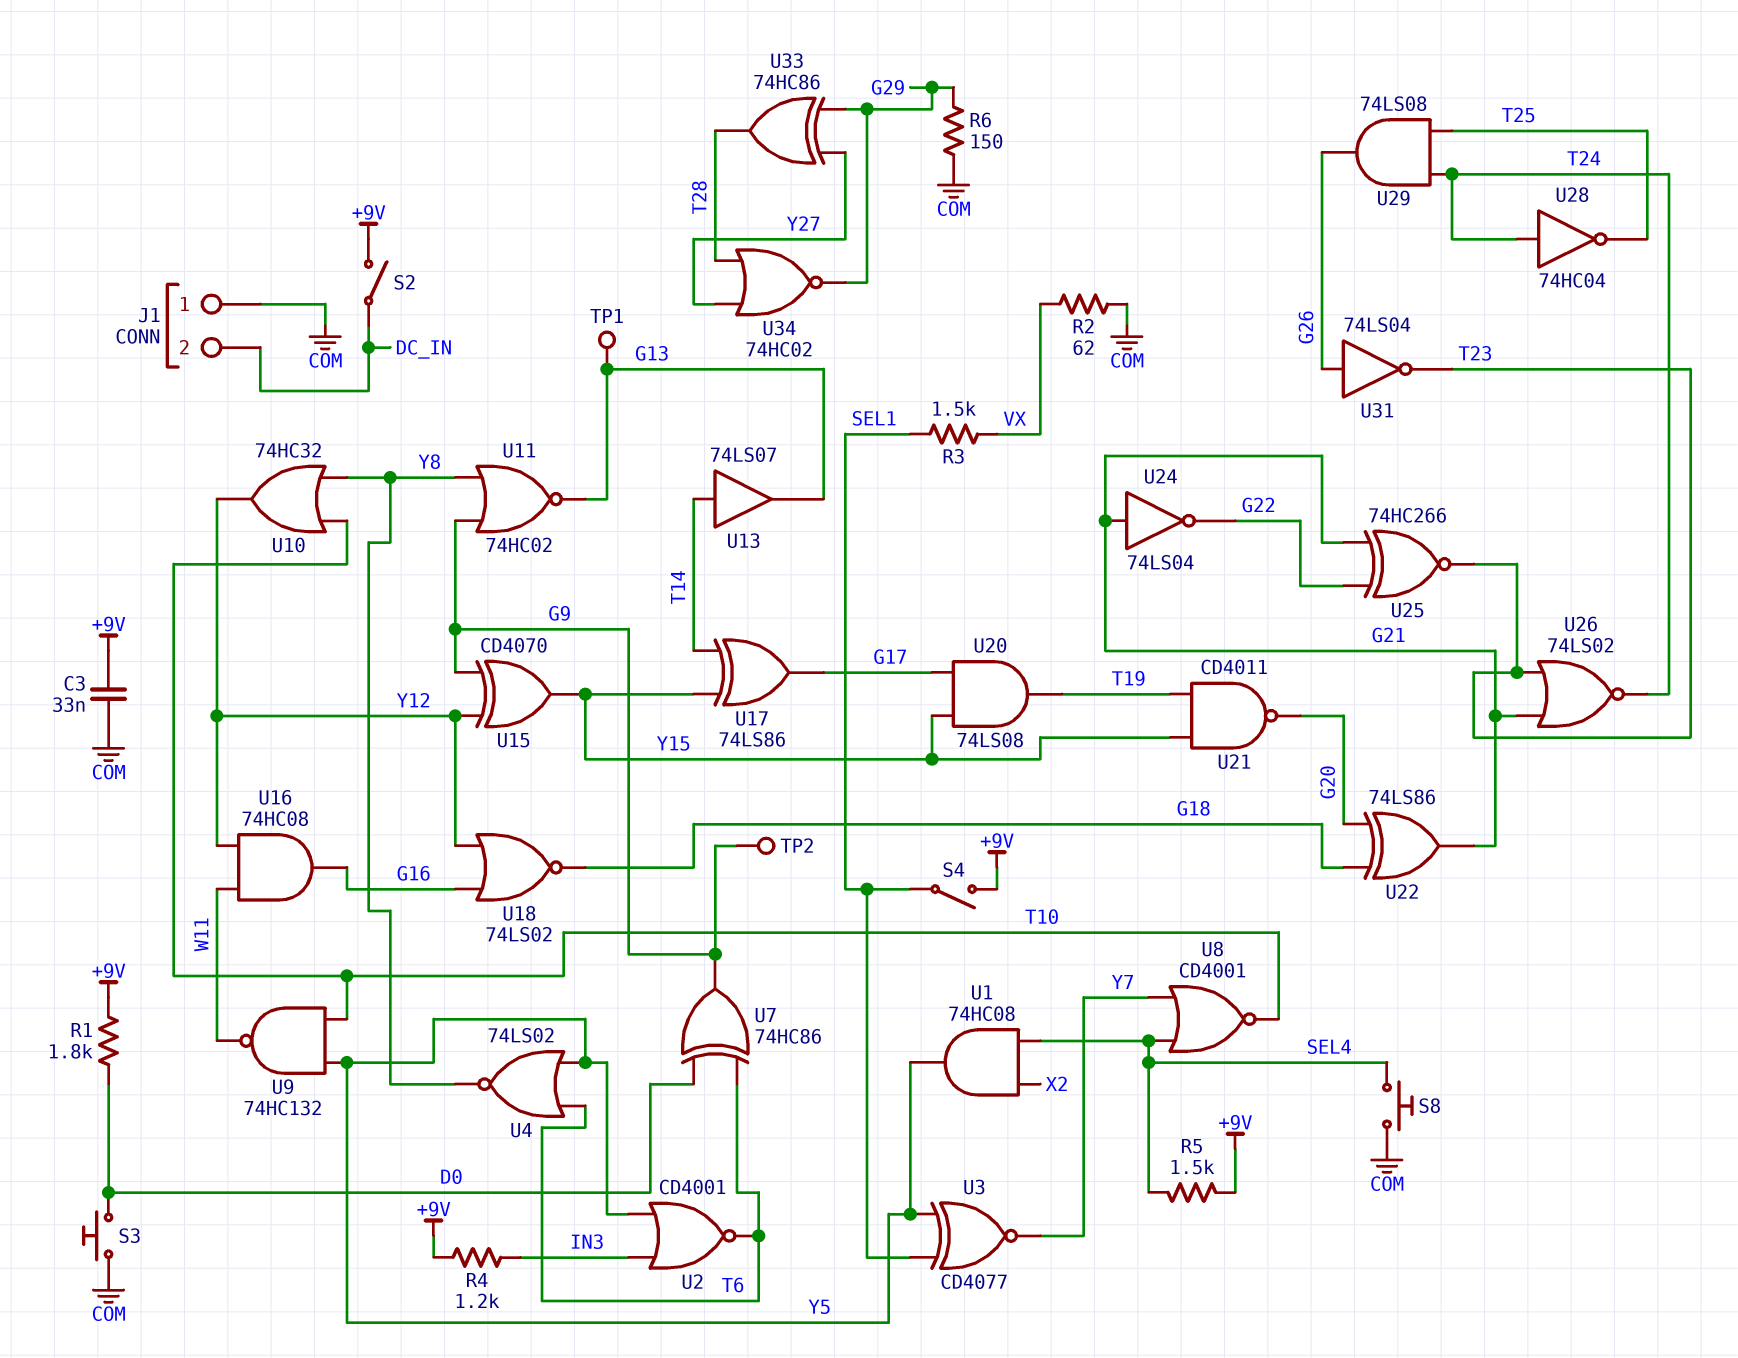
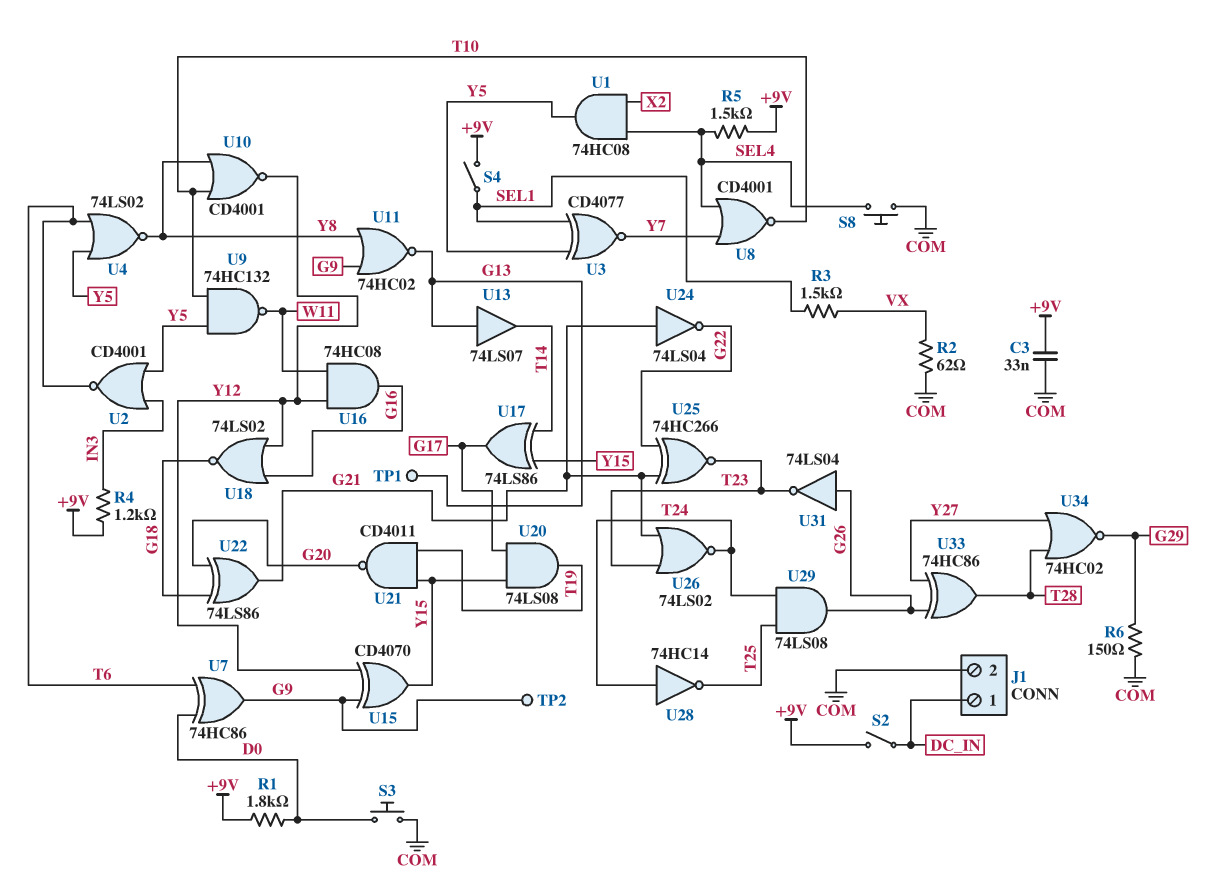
J1 pin 1: COM -> DC_IN
J1 pin 2: DC_IN -> COM
U10: OR 74HC32 (in T10, in Y8, out Y12) -> NOR CD4001 (in T10, in Y8, out Y12)
U13: buffer 74LS07 (in T14, out G13) -> buffer 74LS07 (in G13, out T14)
U28: NOT 74HC04 (in T24, out T25) -> NOT 74HC14 (in T24, out T25)
U33: XOR 74HC86 (in G29, in Y27, out T28) -> XOR 74HC86 (in G26, in Y27, out T28)

